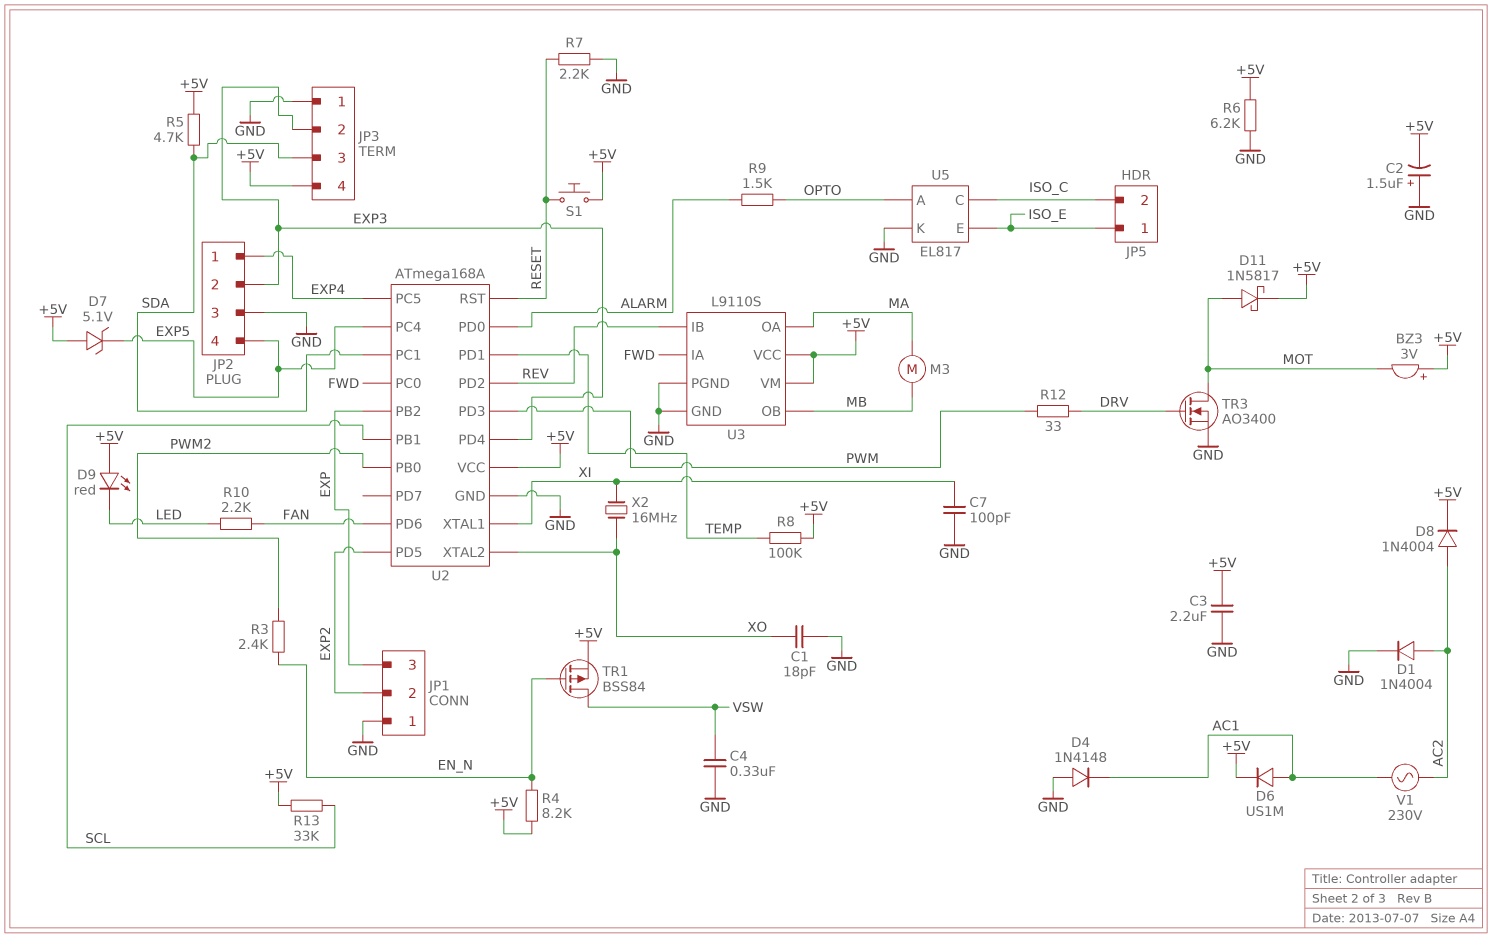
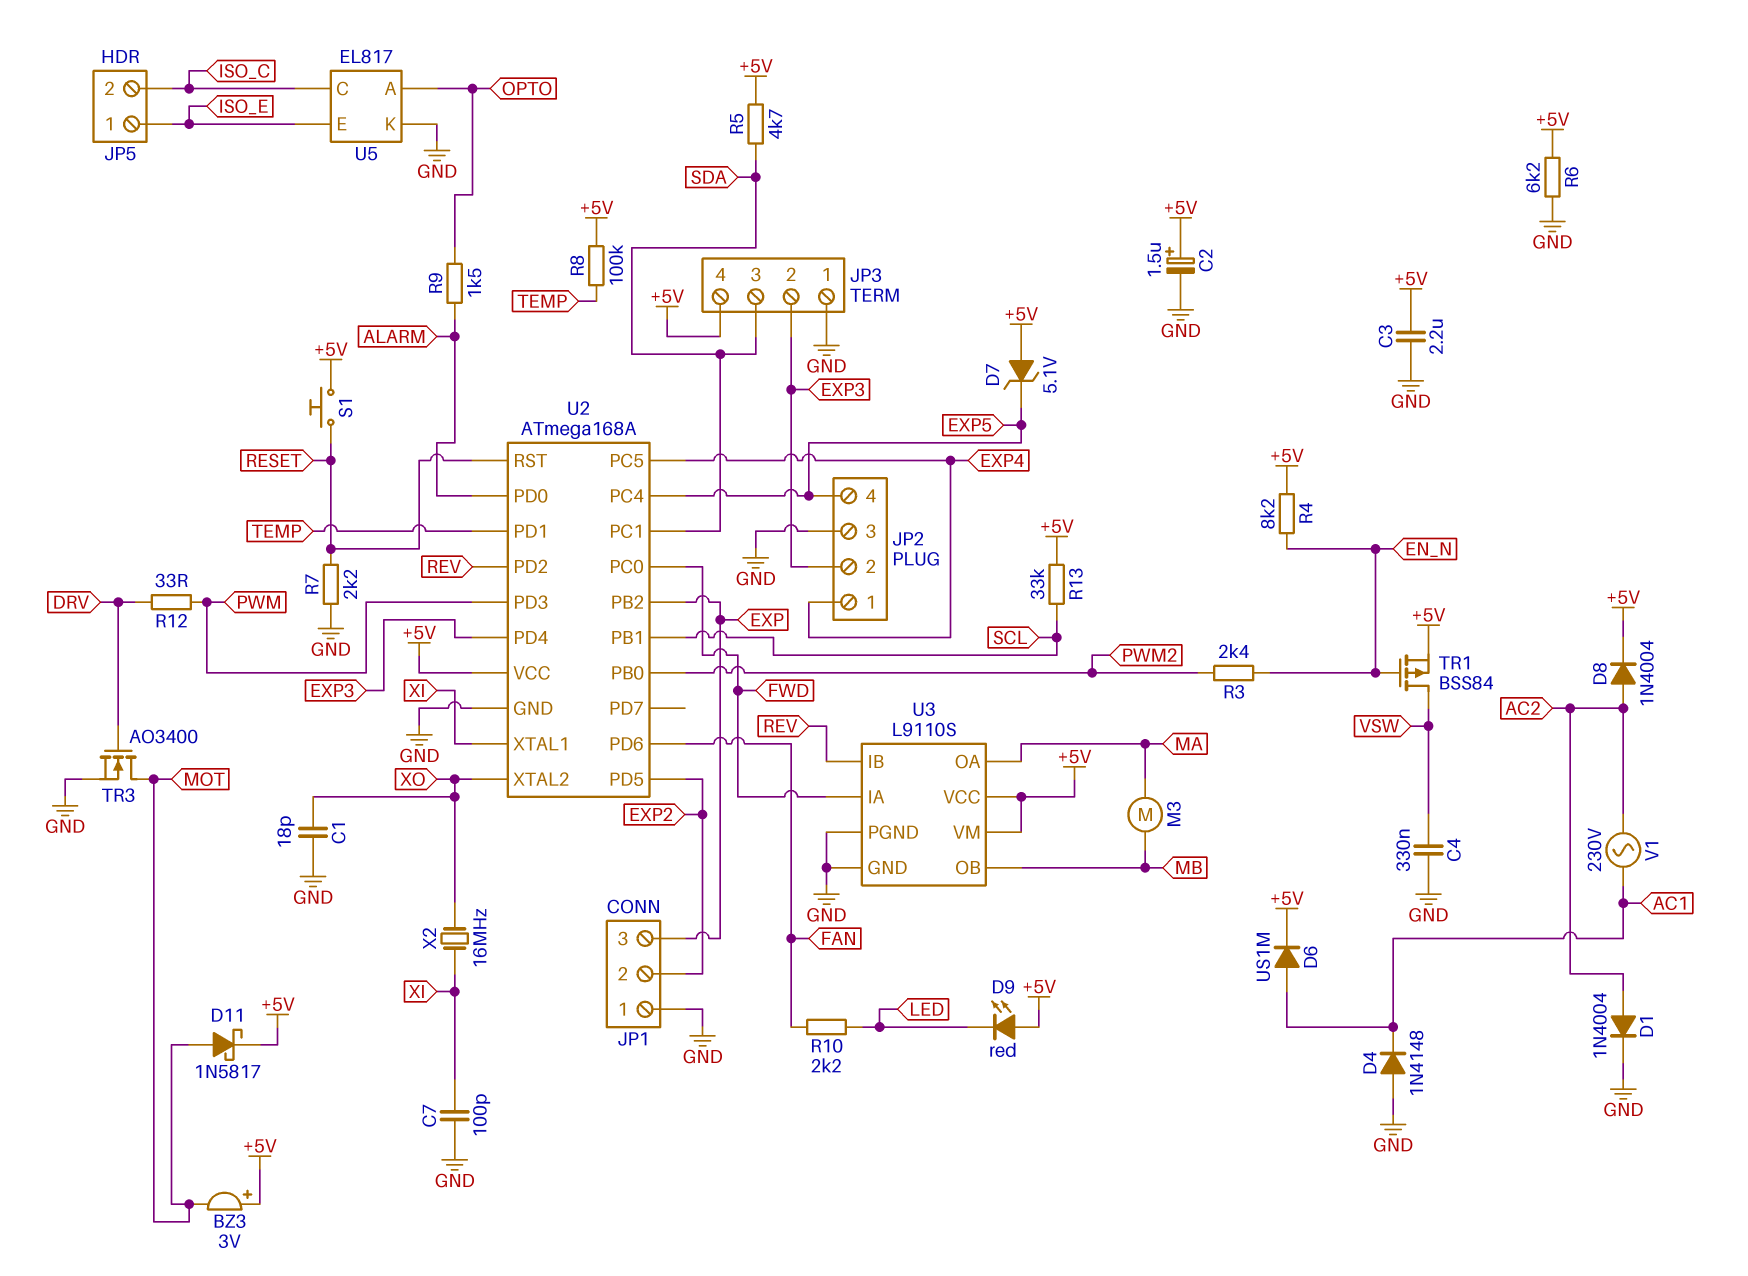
C2: 1.5uF (plus GND, minus +5V) -> 1.5uF (plus +5V, minus GND)

